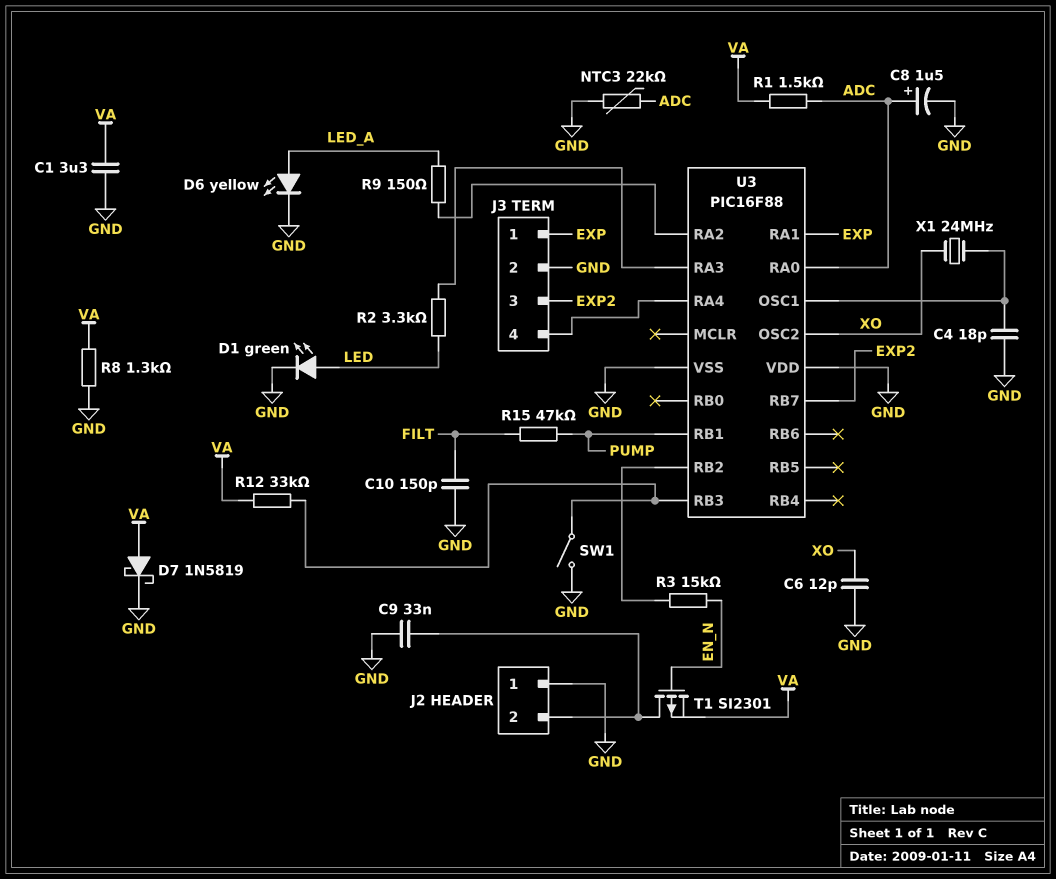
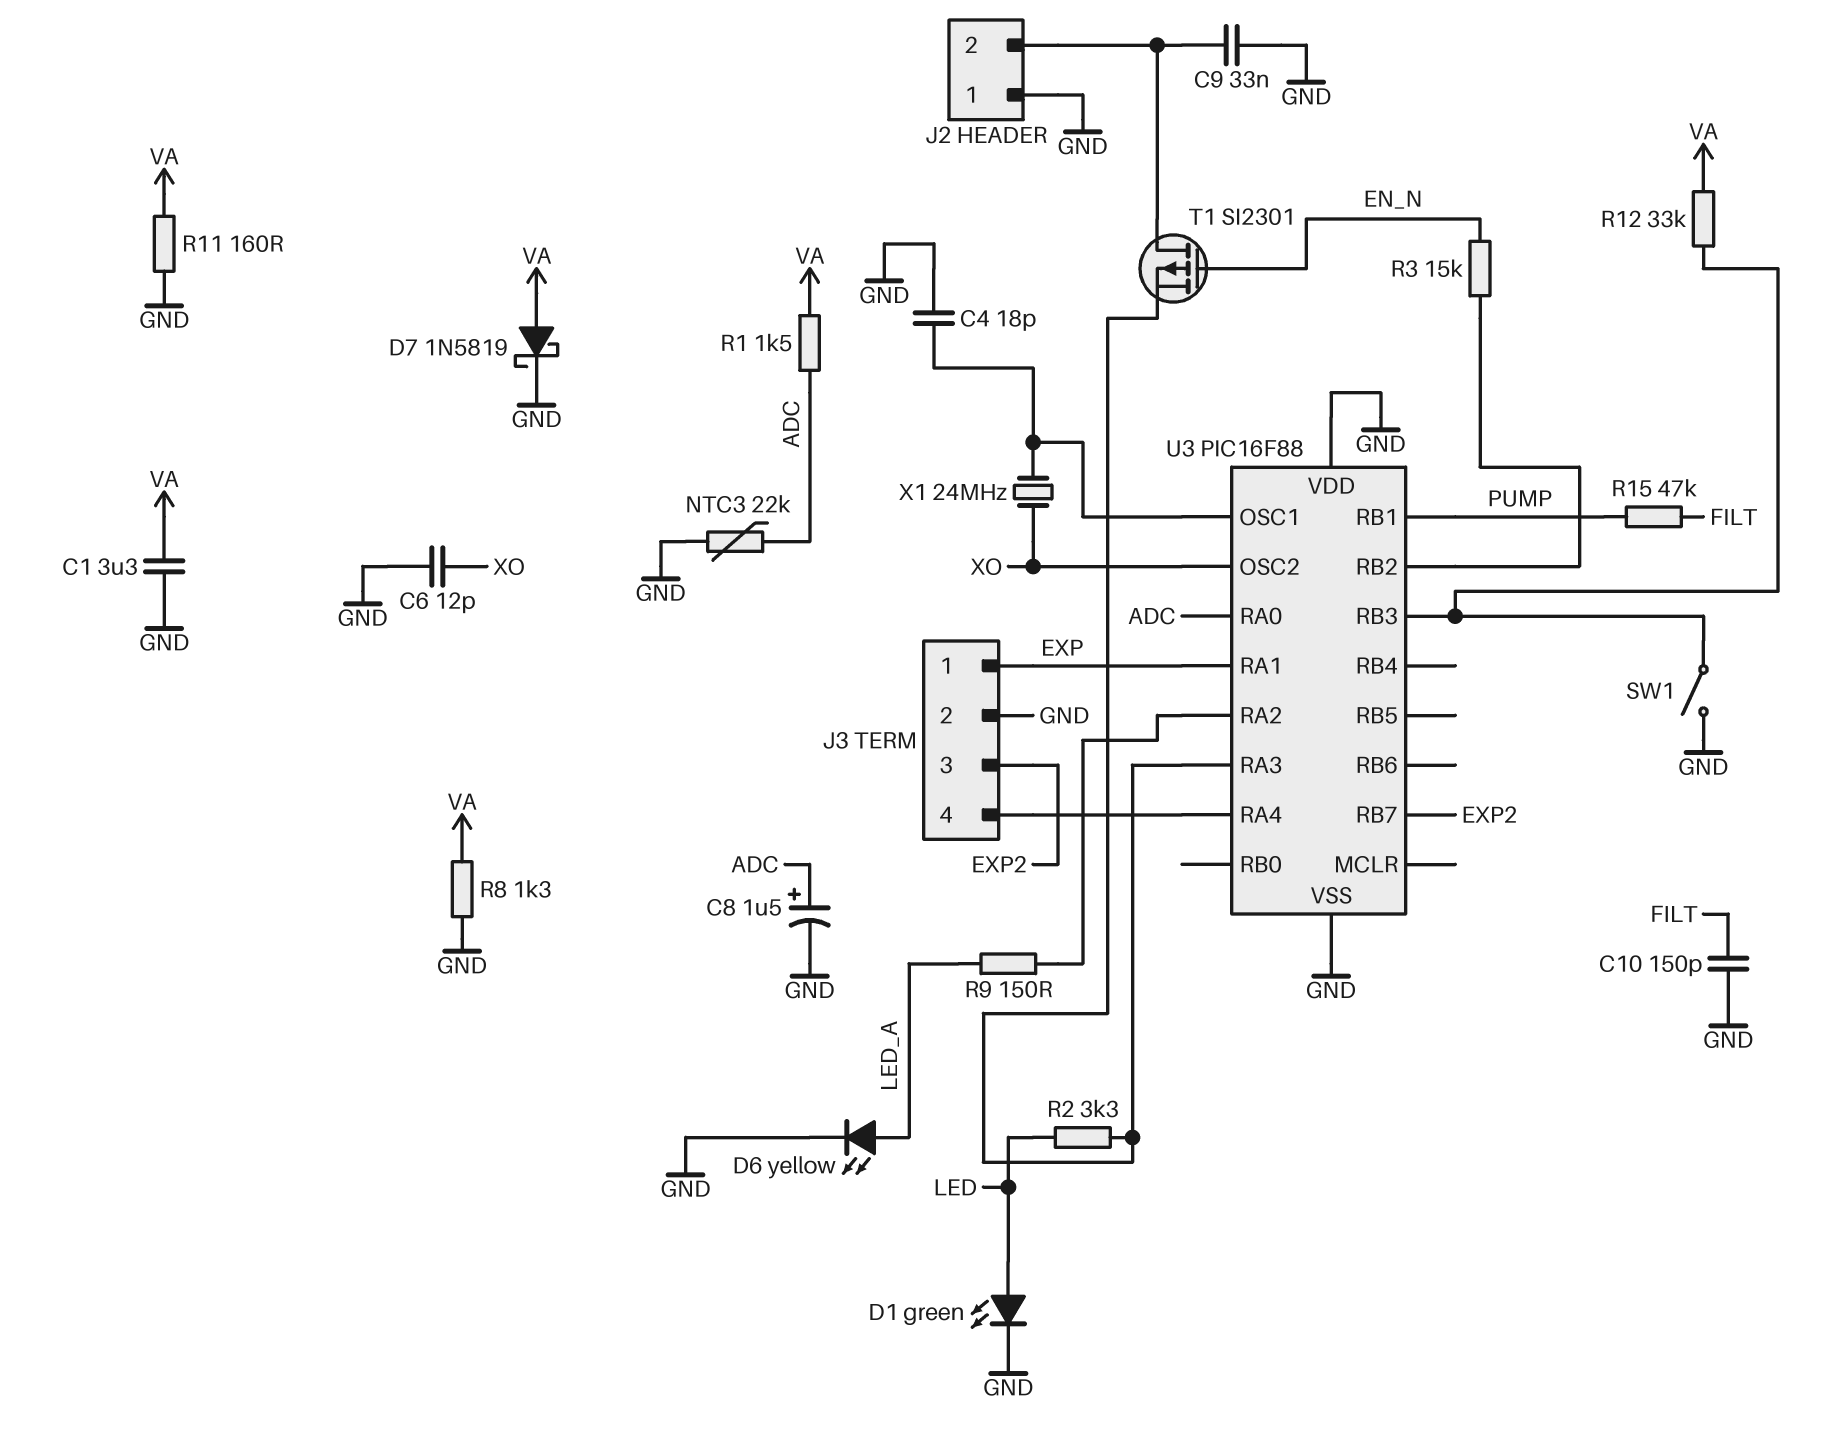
R11: none -> 160 (GND, VA)
T1: PMOS SI2301 (G EN_N, D J2/2, S VA) -> PMOS SI2301 (G EN_N, D J2/2, S U3/RA3)

